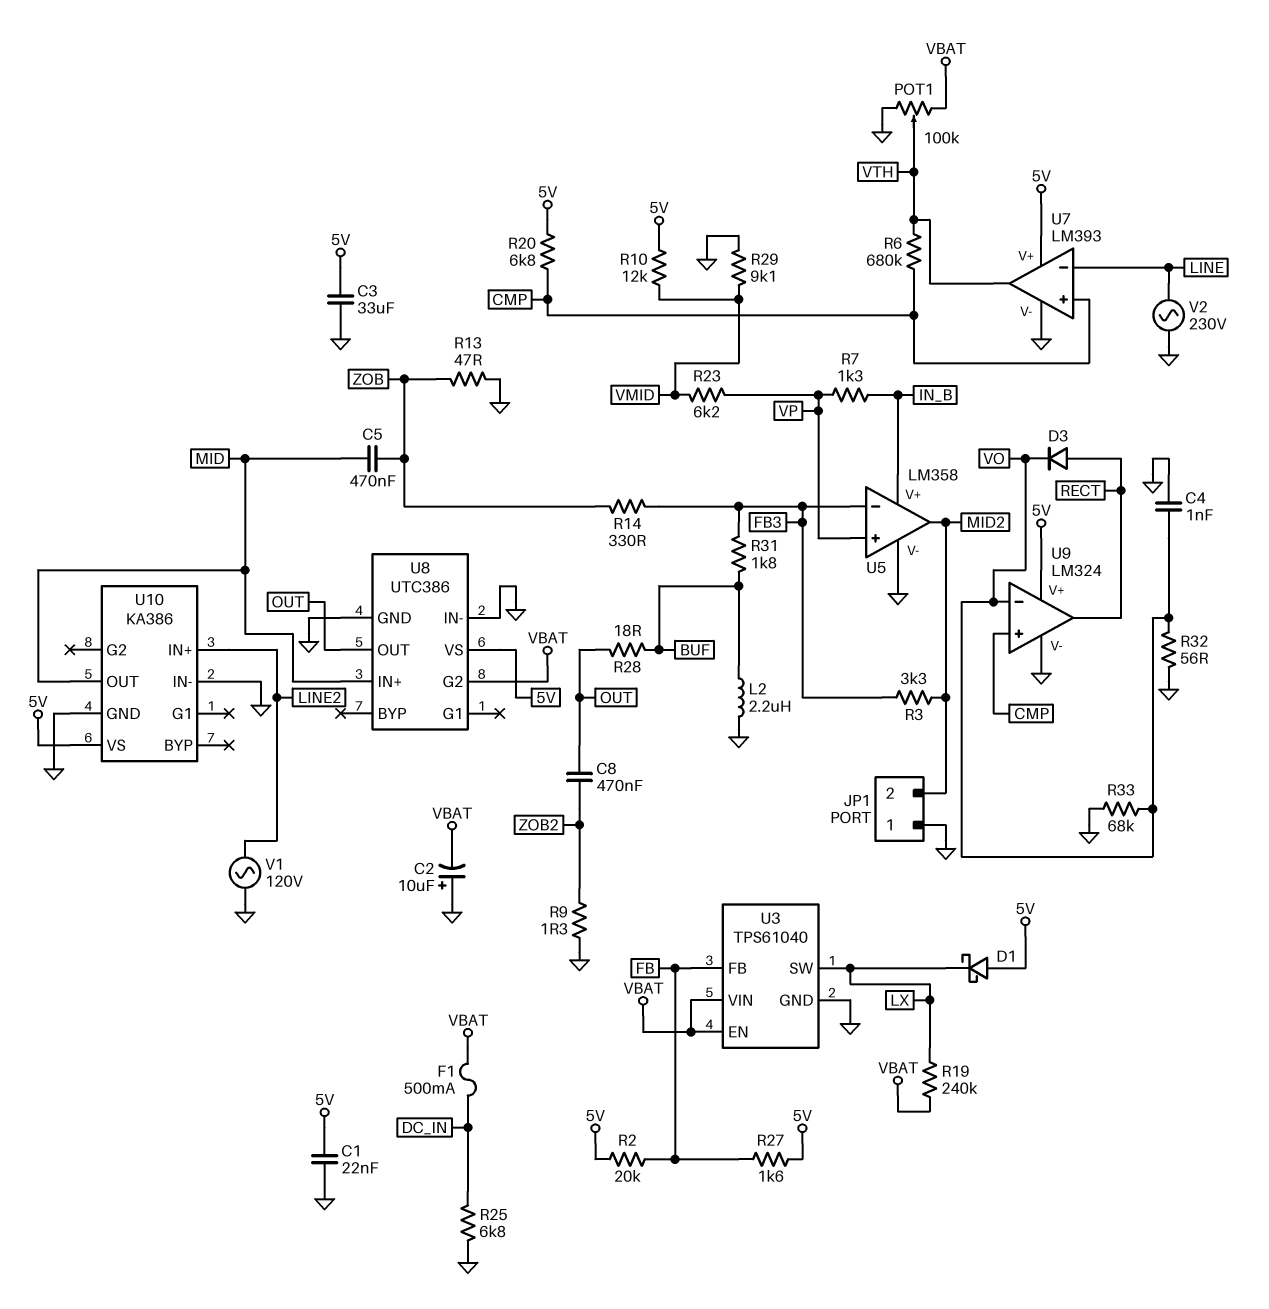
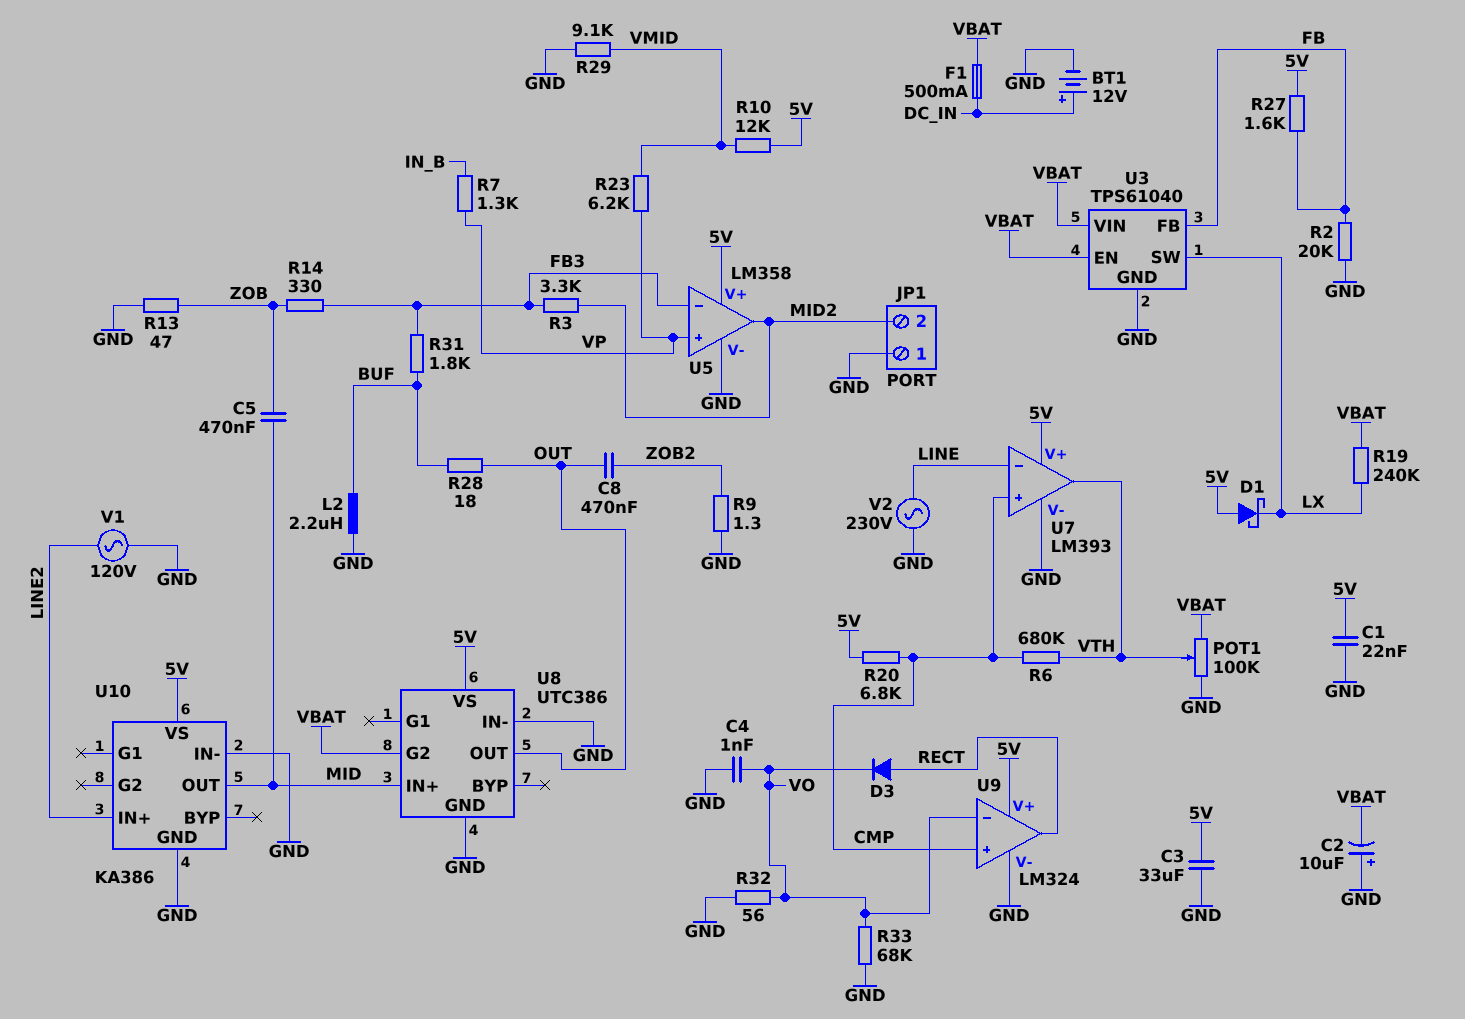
BT1: none -> 12V (plus DC_IN, minus GND)
R2: 20k (5V, FB) -> 20k (FB, GND)
R25: 6.8k (DC_IN, GND) -> none
U5 pin V+: IN_B -> 5V

